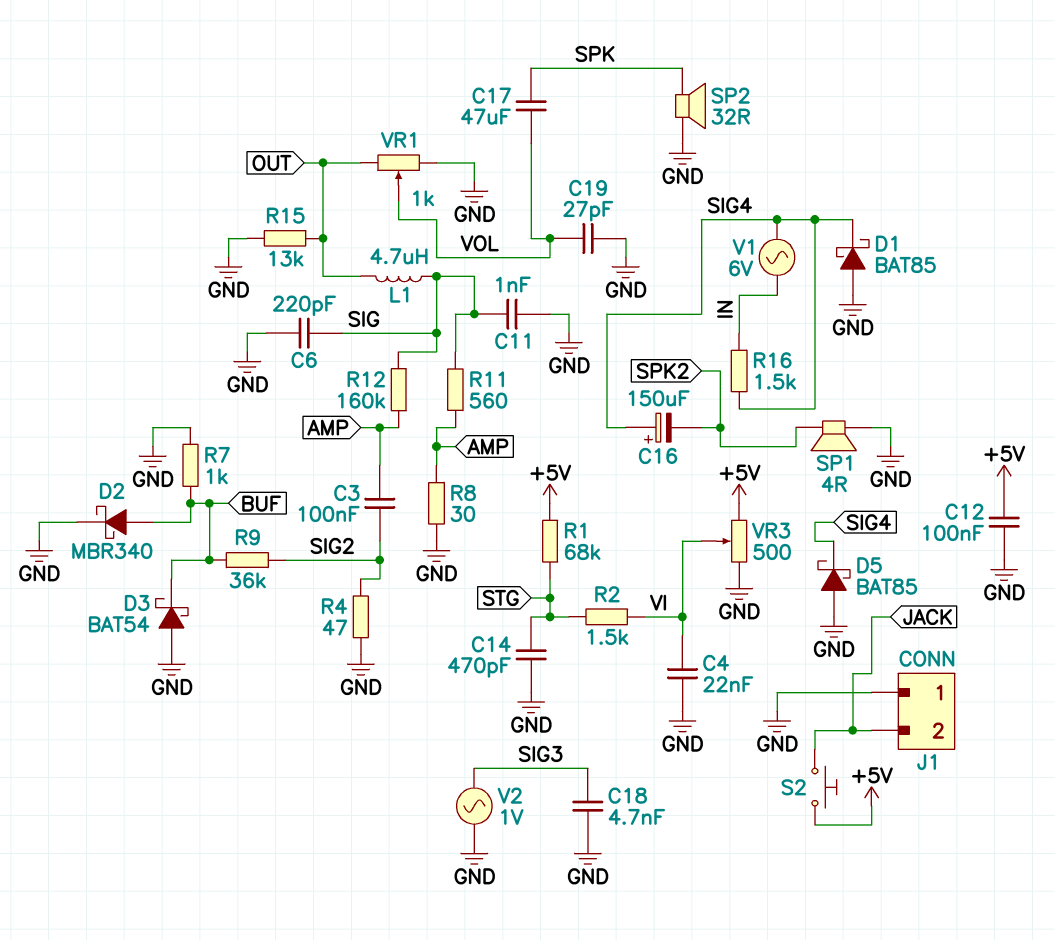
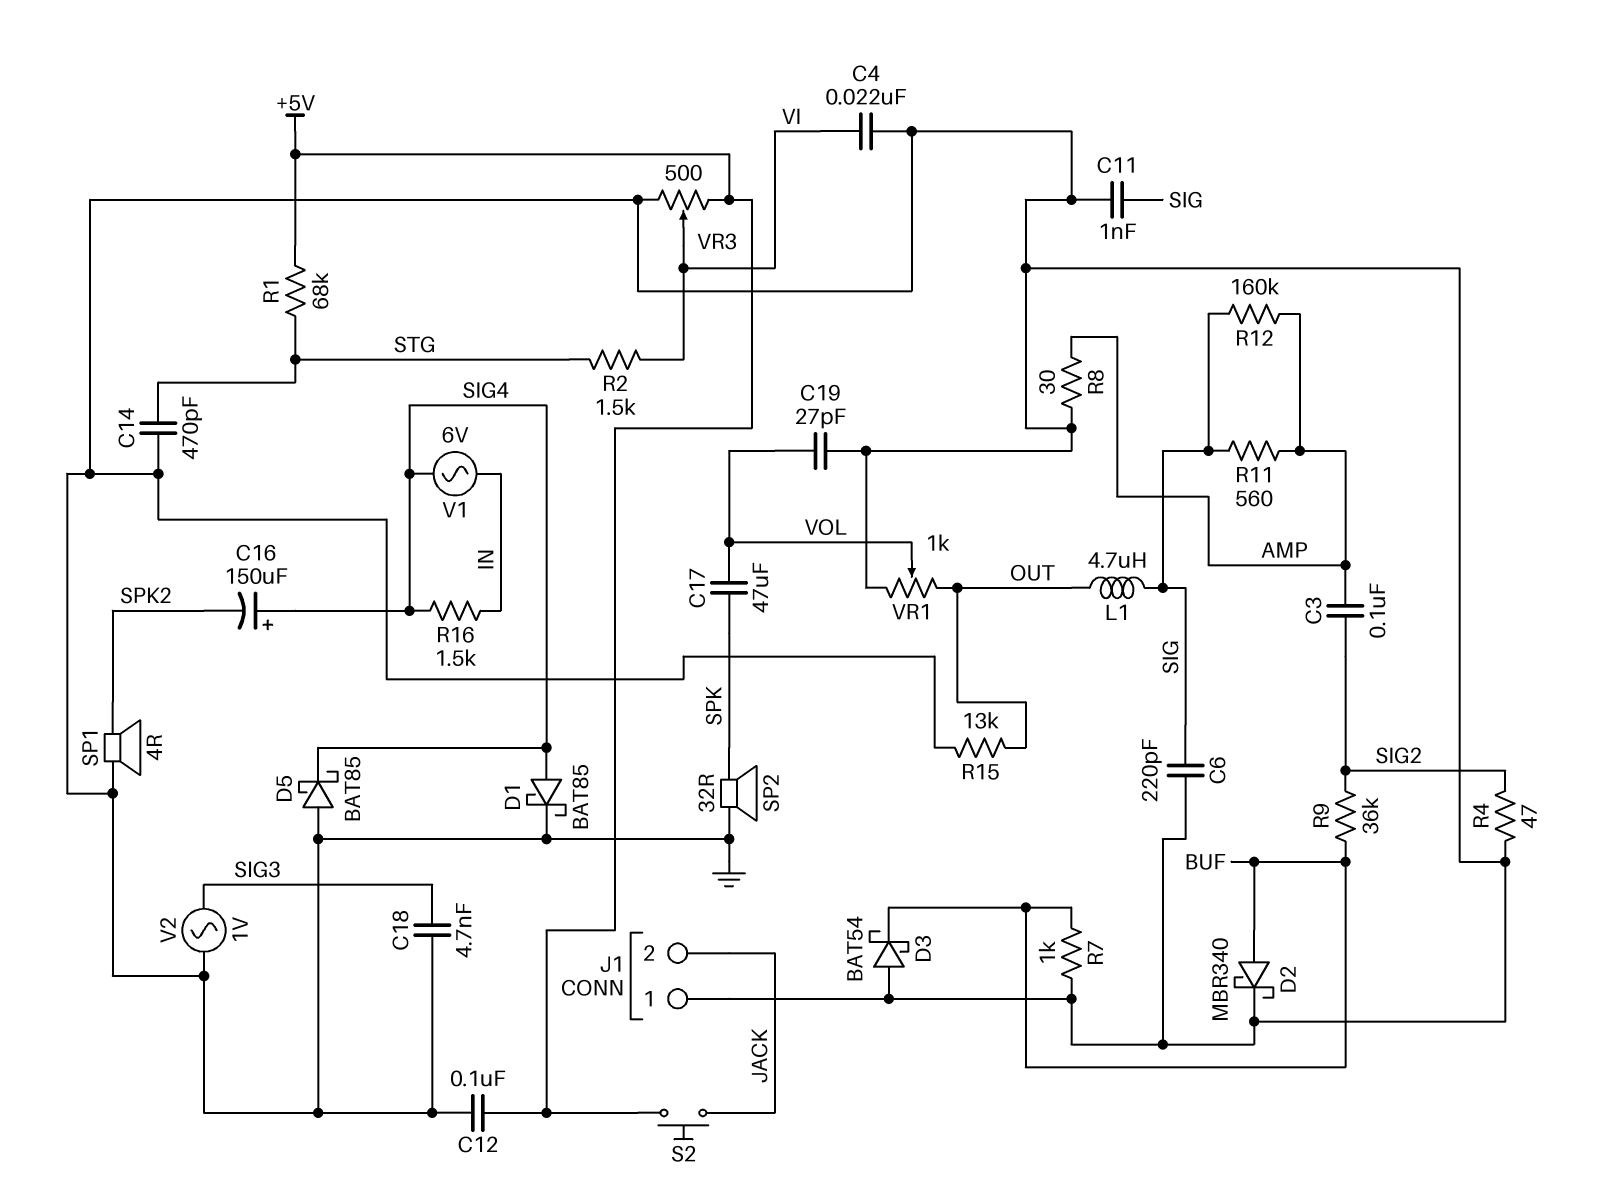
D1: schottky BAT85 (A GND, K SIG4) -> schottky BAT85 (A SIG4, K GND)

